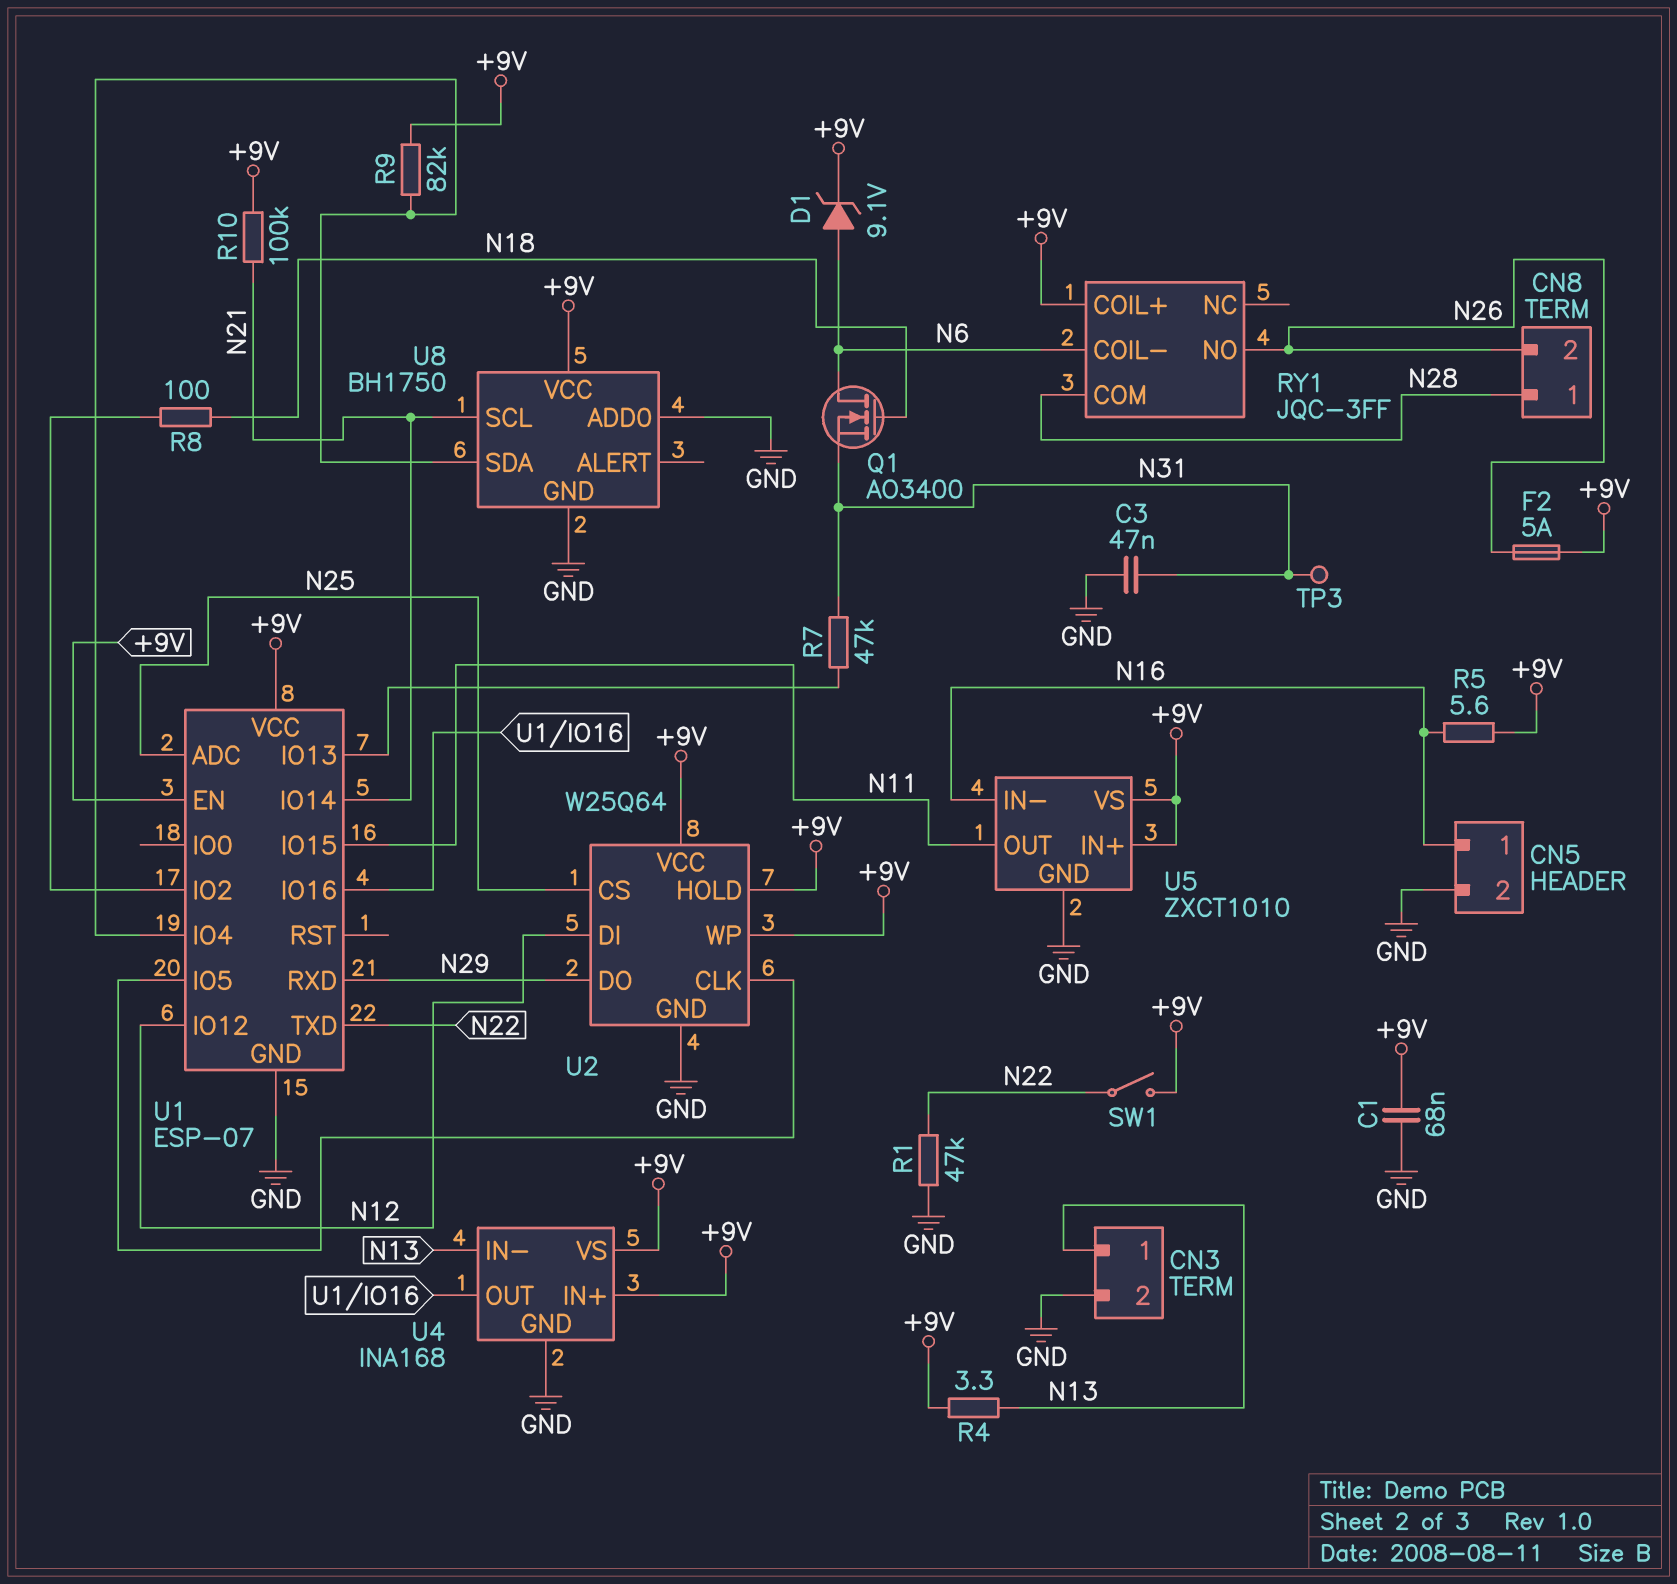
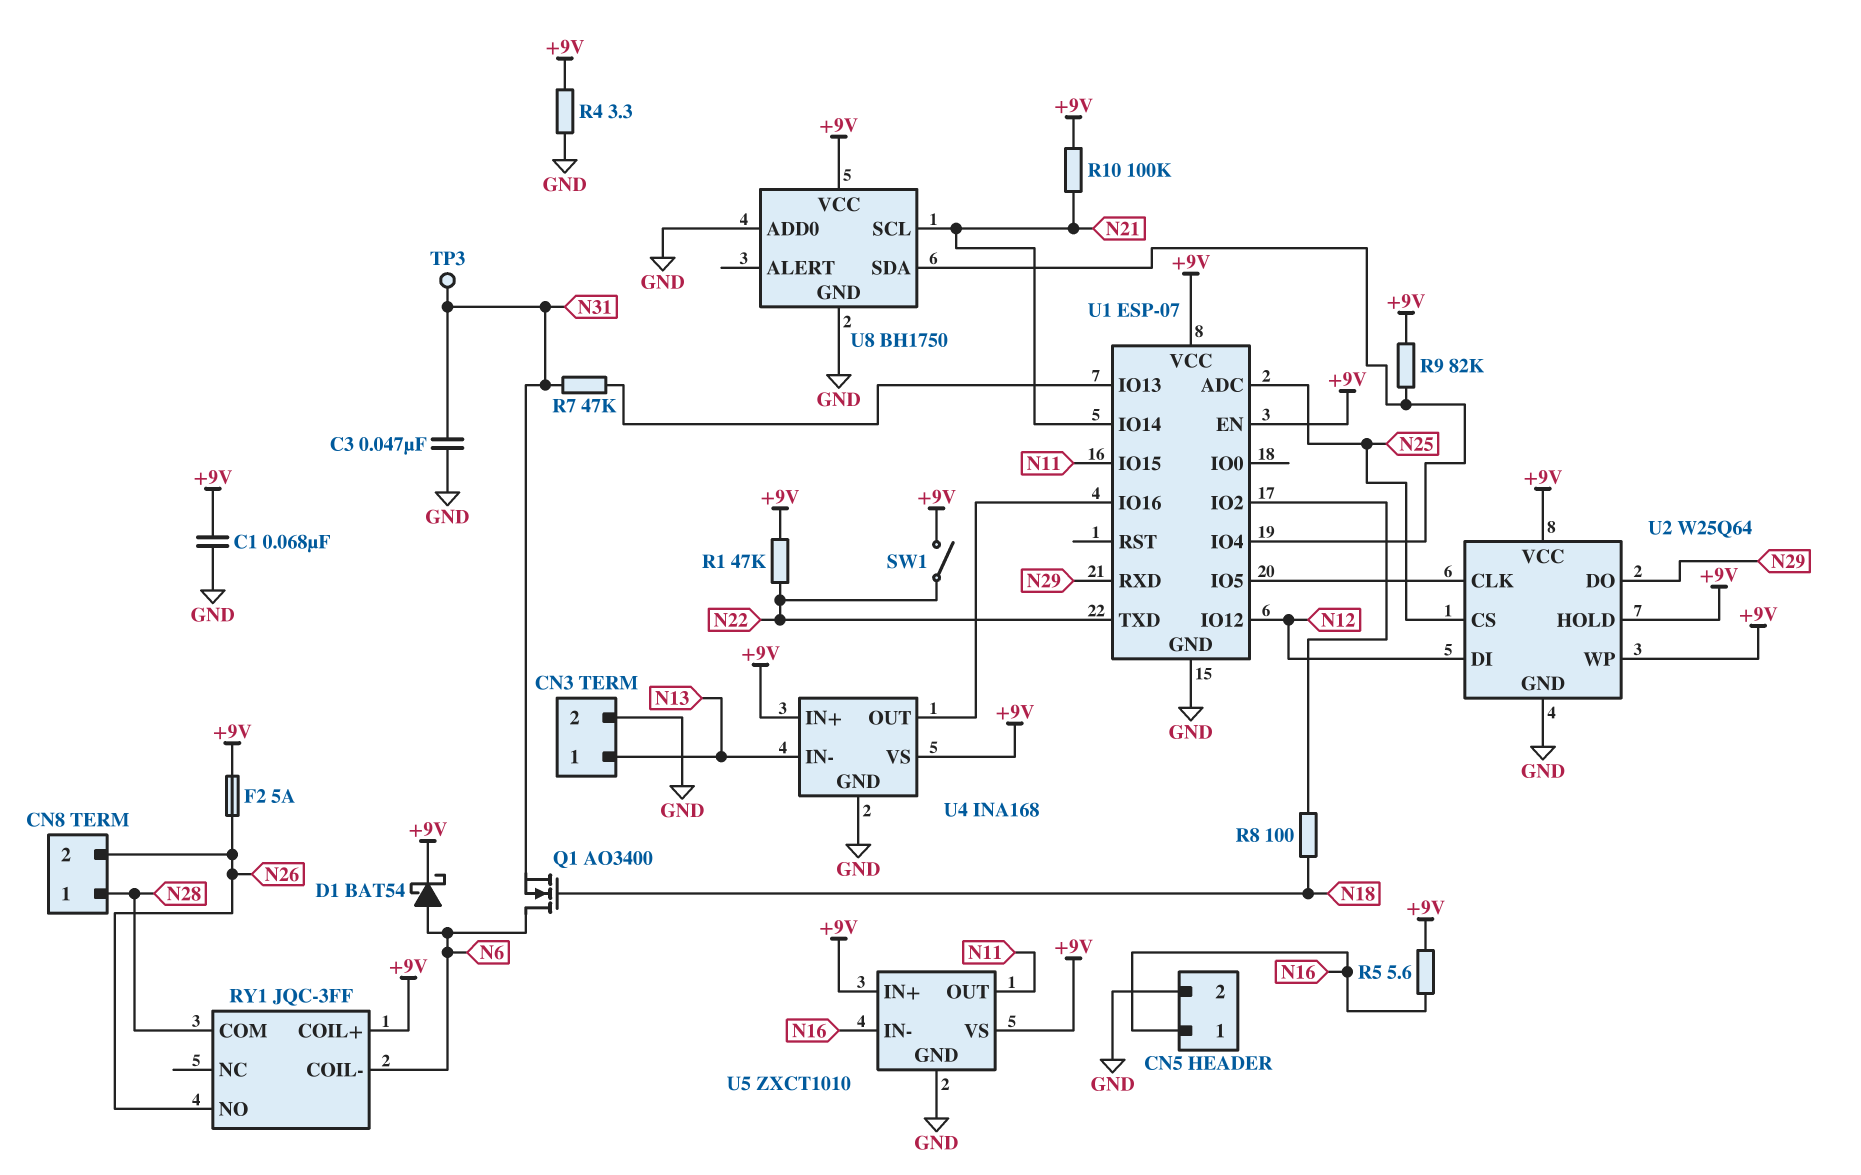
D1: zener 9.1V (A N6, K +9V) -> schottky BAT54 (A N6, K +9V)
R1: 47k (GND, N22) -> 47k (+9V, N22)
R4: 3.3 (+9V, N13) -> 3.3 (+9V, GND)

